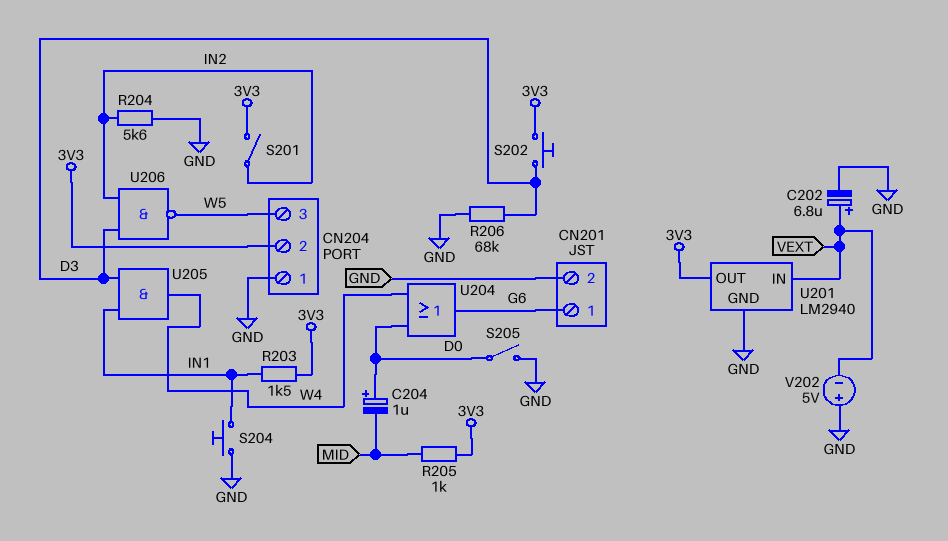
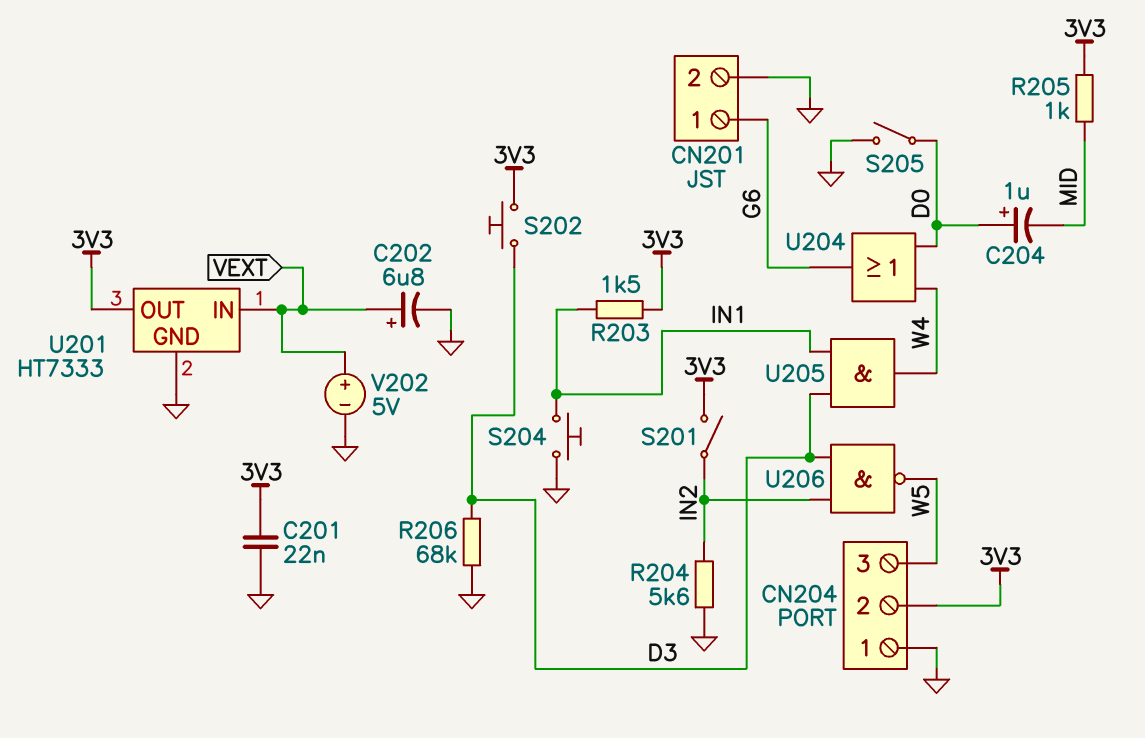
C201: none -> 22nF (3V3, GND)
U201: LM2940 -> HT7333
V202: 5V (plus GND, minus VEXT) -> 5V (plus VEXT, minus GND)

